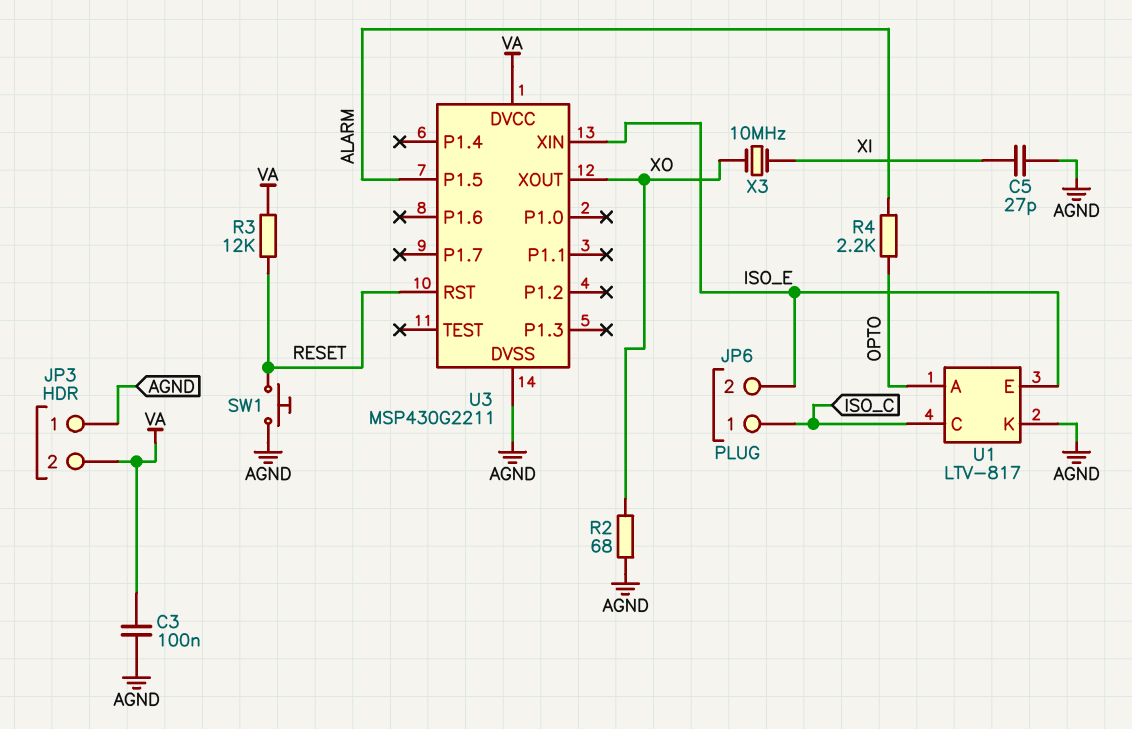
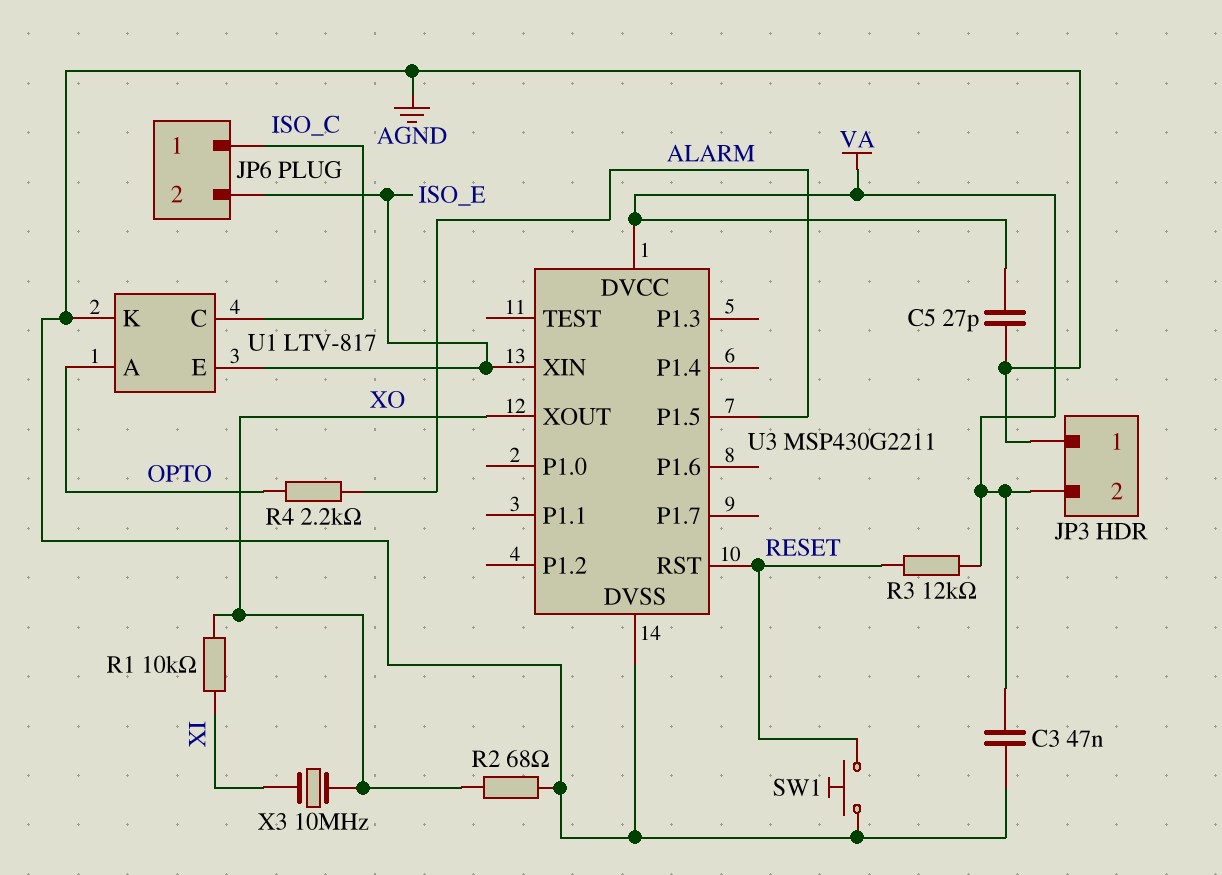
C3: 100nF (AGND, VA) -> 47nF (AGND, VA)
C5: 27pF (AGND, XI) -> 27pF (AGND, VA)
R1: none -> 10k (XI, XO)

